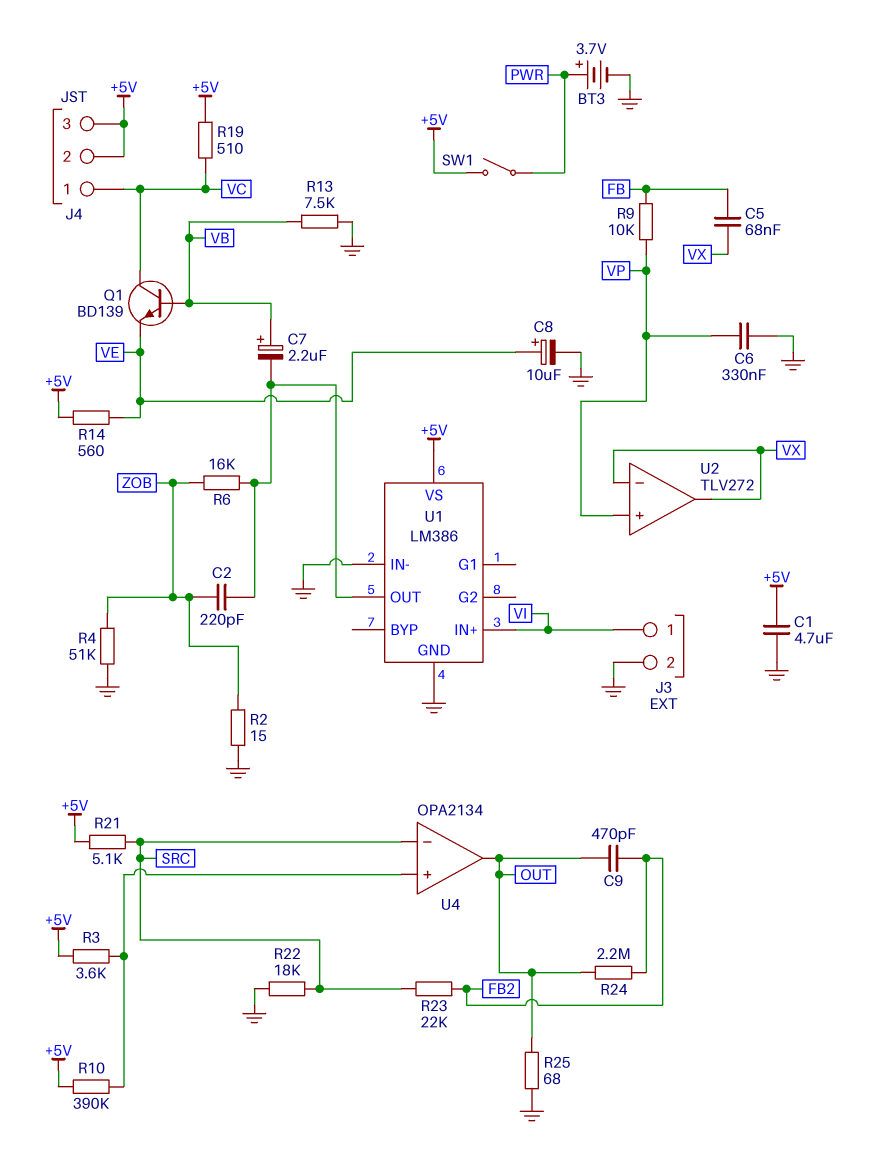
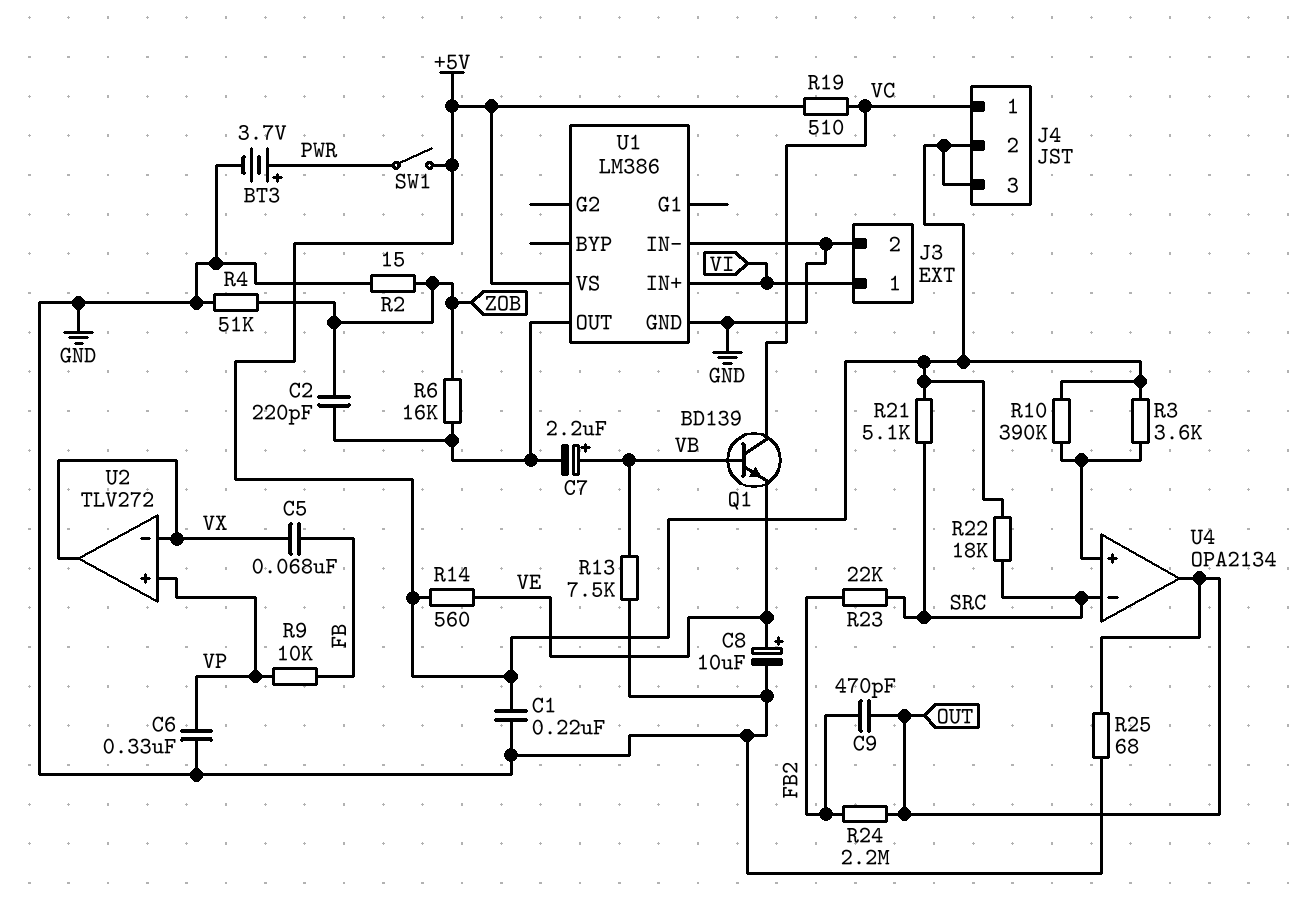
C1: 4.7uF (+5V, GND) -> 220nF (+5V, GND)
R22: 18k (GND, SRC) -> 18k (+5V, SRC)

